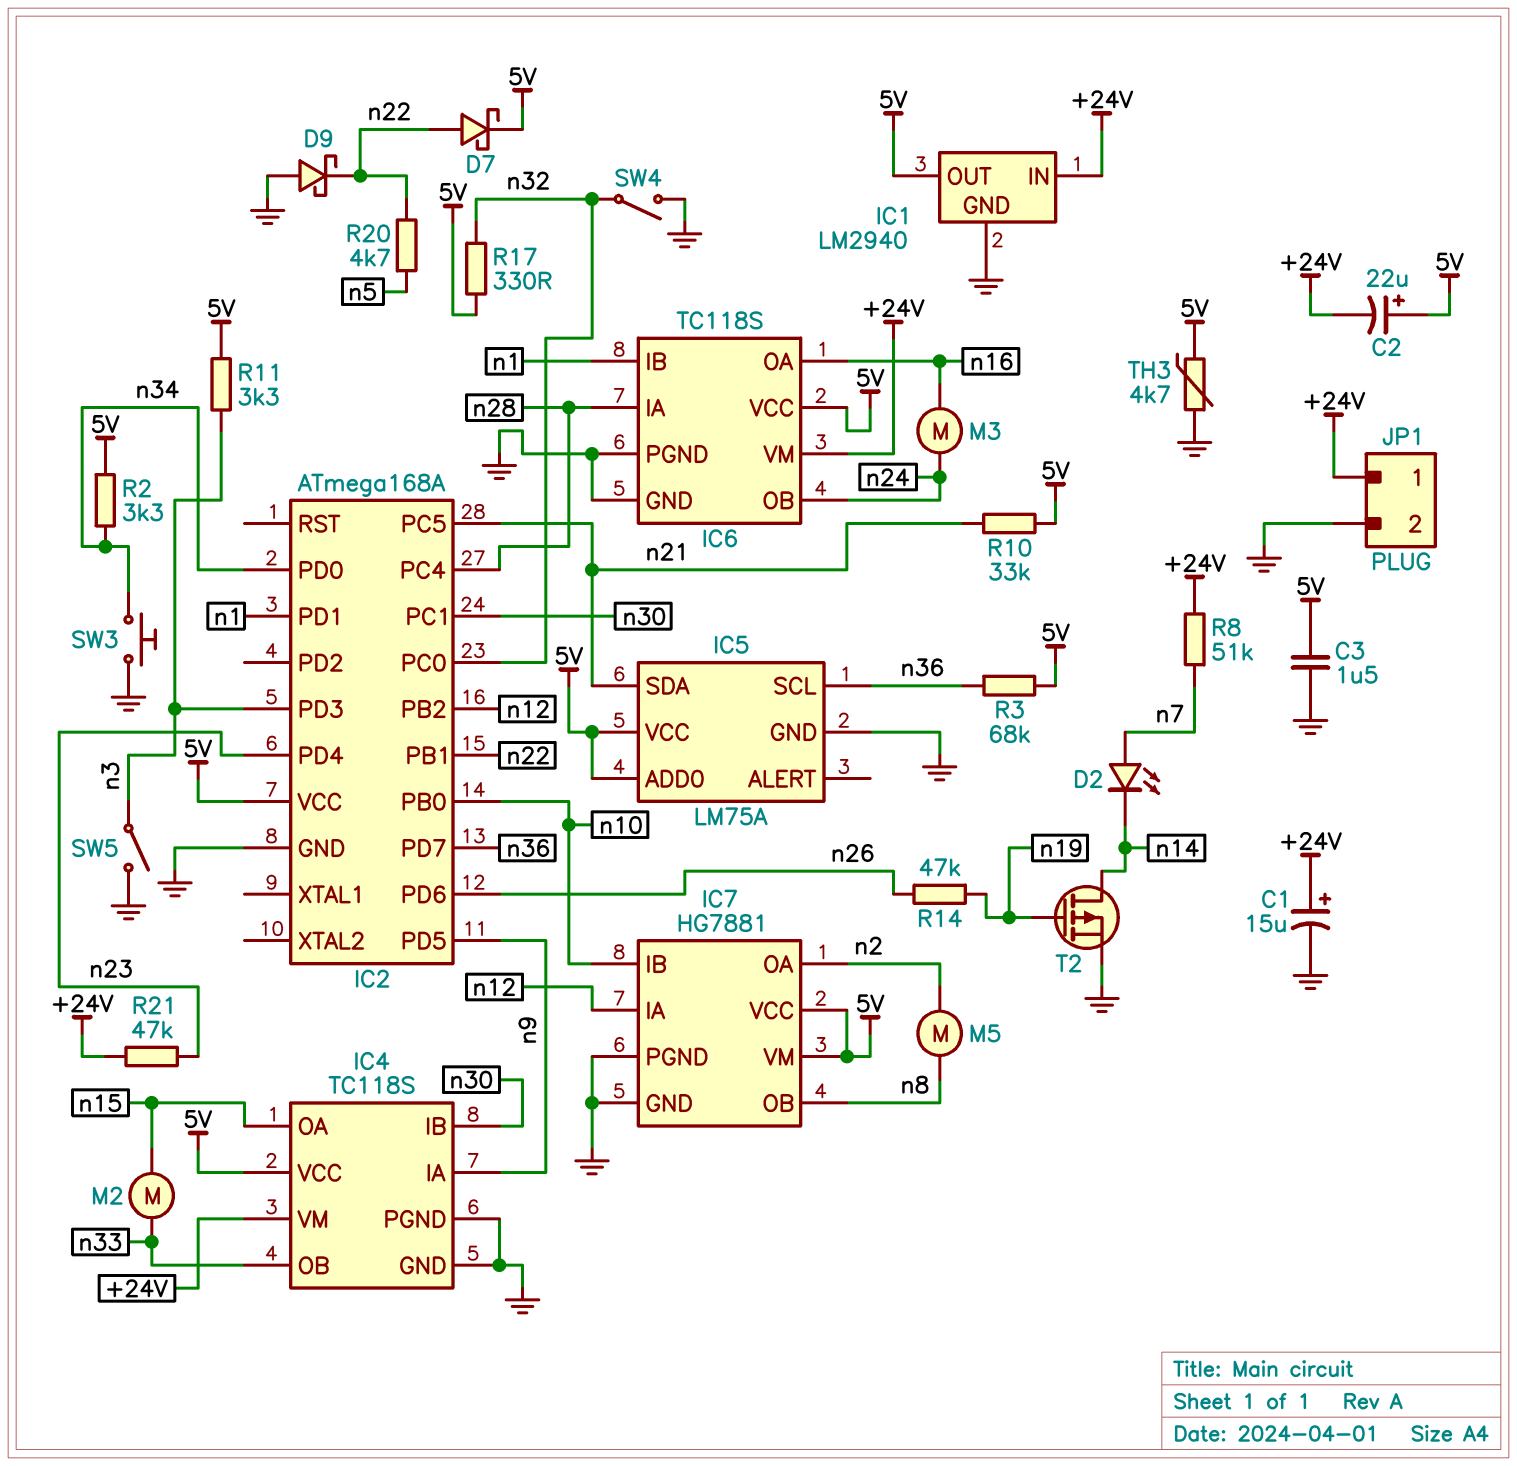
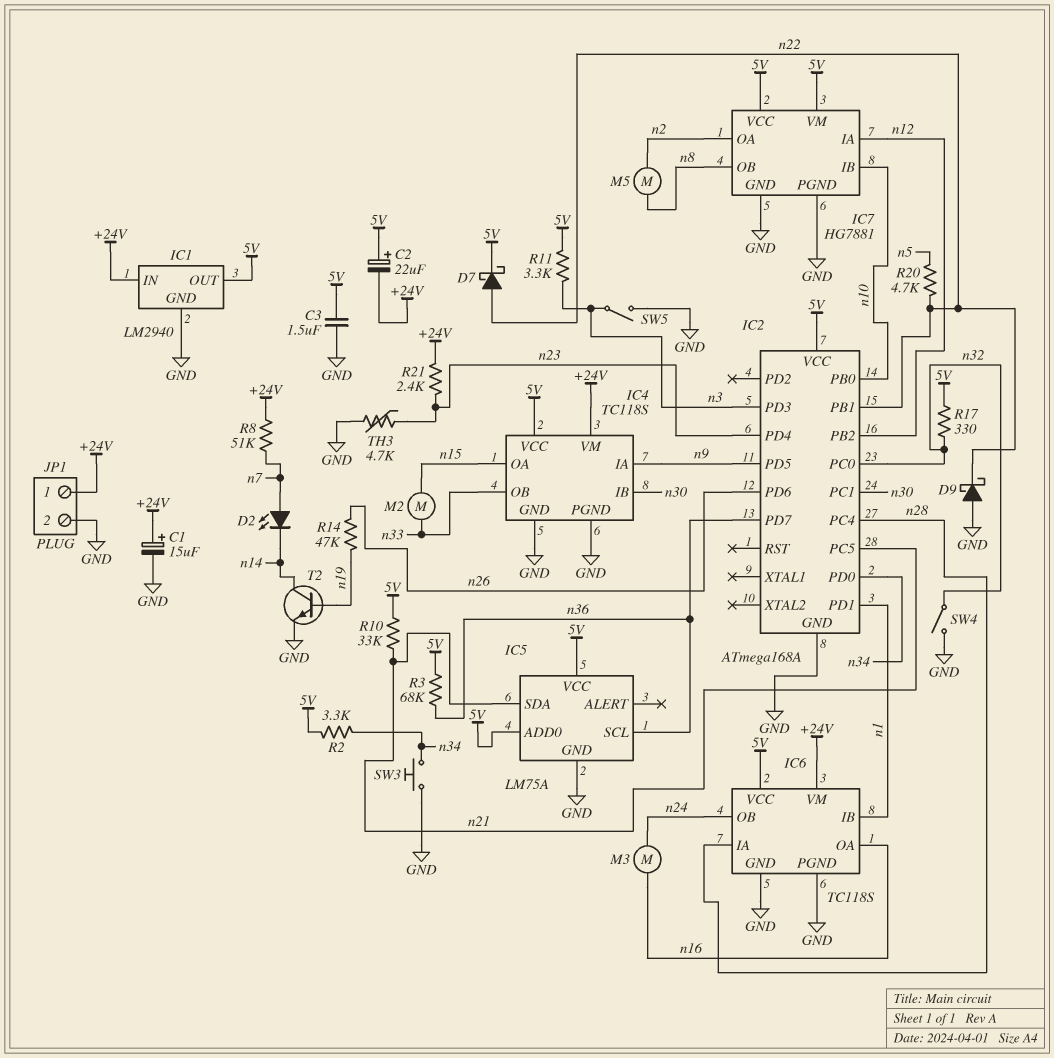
R21: 47k (+24V, n23) -> 2.4k (+24V, n23)
T2: PMOS (G n19, D n14, S GND) -> NPN (B n19, C n14, E GND)
TH3: 4.7k (5V, GND) -> 4.7k (GND, n23)

